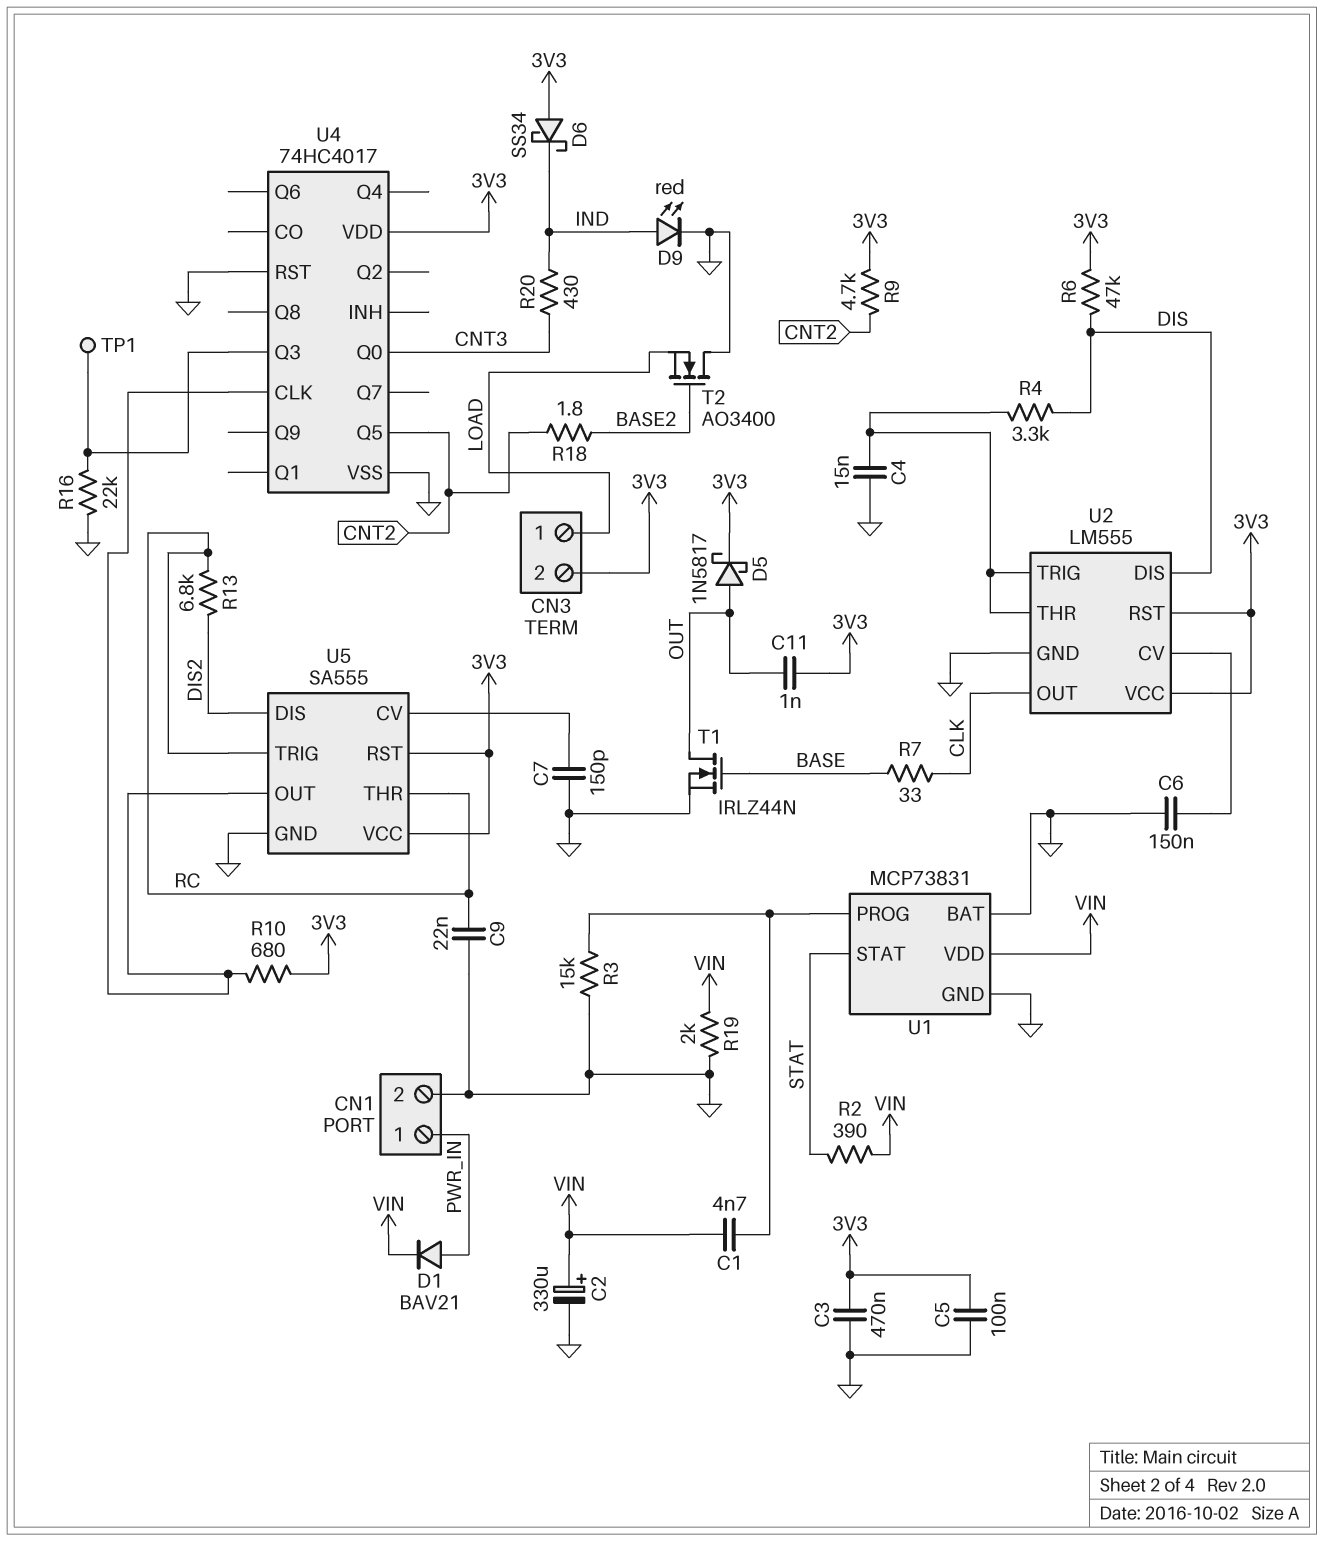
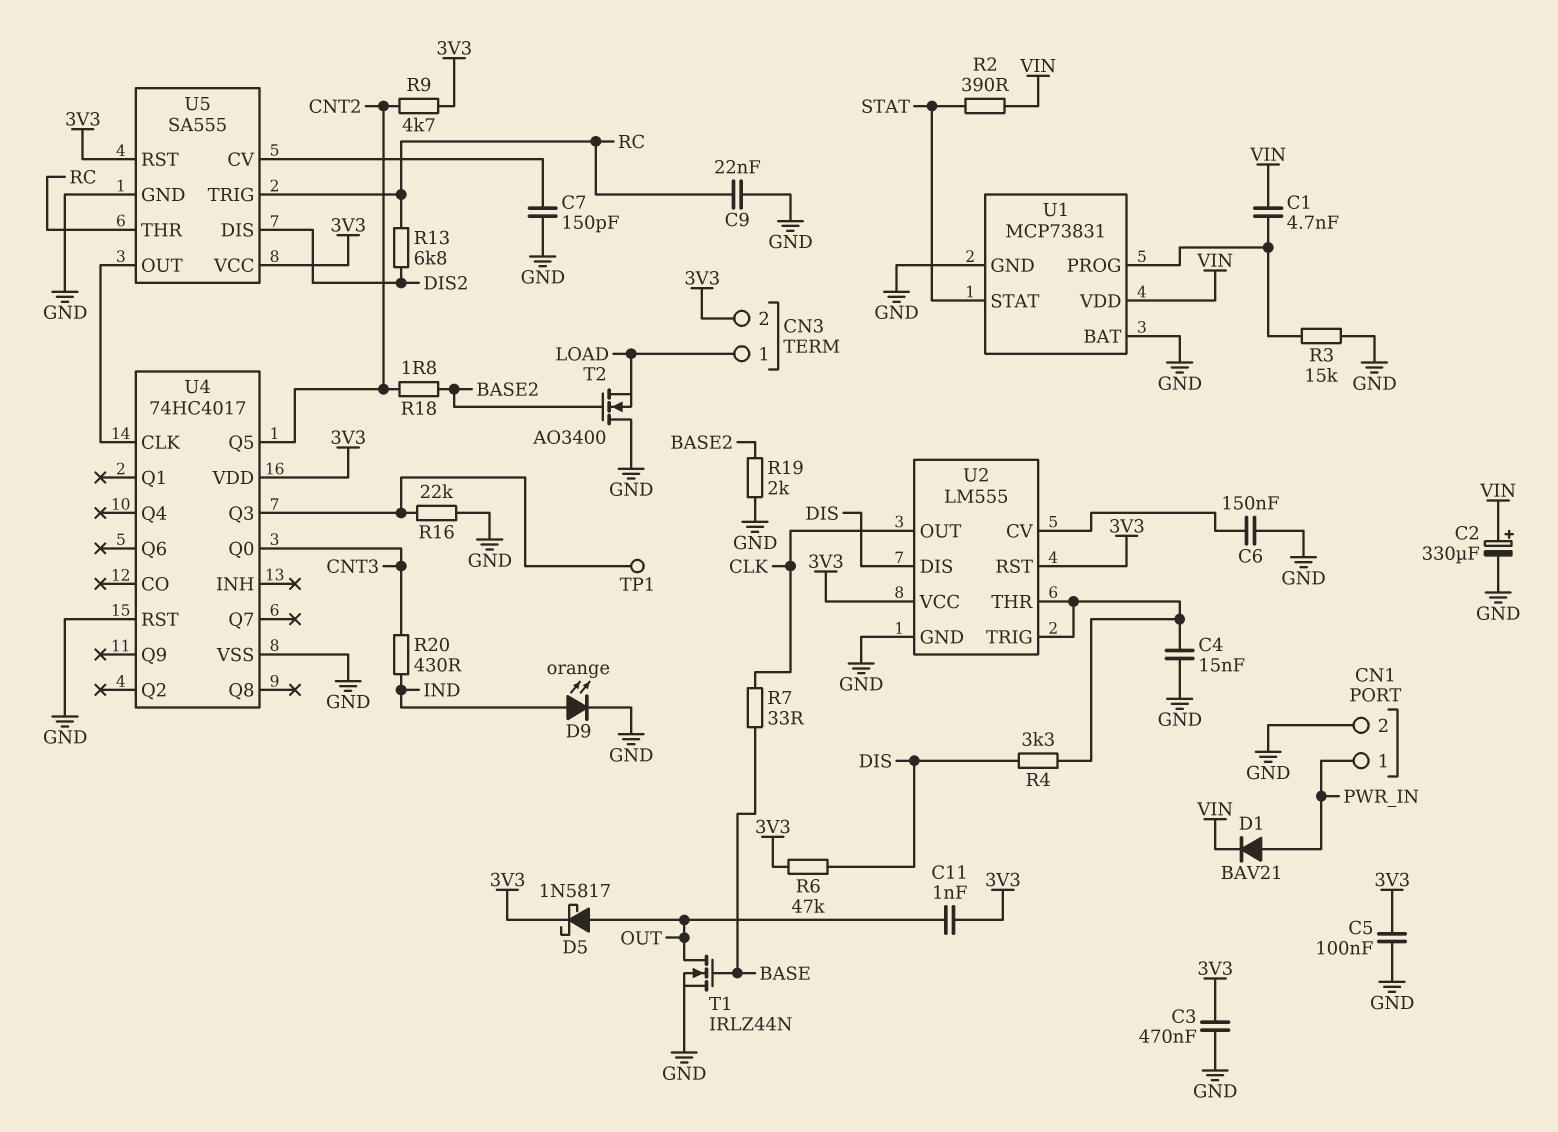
D6: schottky SS34 (A 3V3, K IND) -> none
D9: LED red (A IND, K GND) -> LED orange (A IND, K GND)
R10: 680 (3V3, U4/CLK) -> none
R19: 2k (GND, VIN) -> 2k (BASE2, GND)

